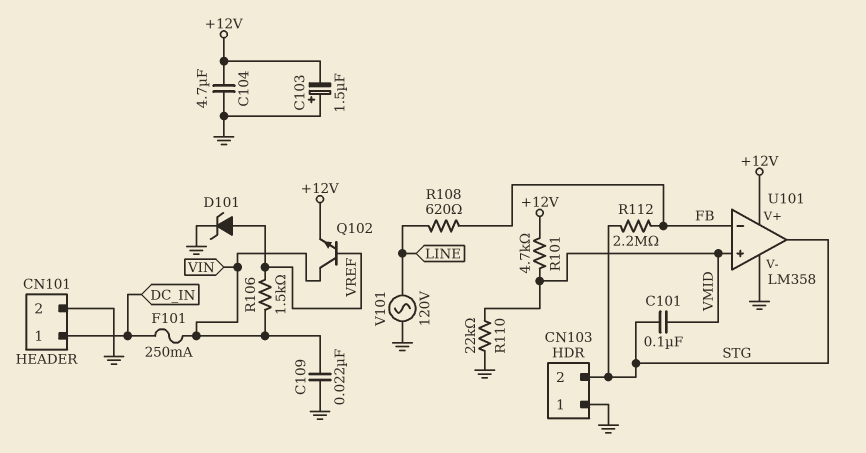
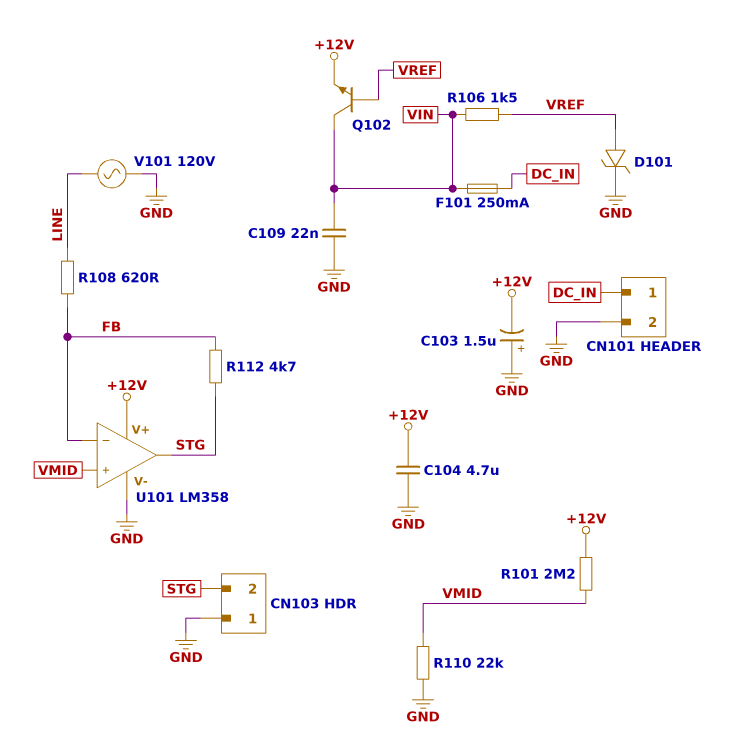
C101: 100nF (STG, VMID) -> none
R101: 4.7k (+12V, VMID) -> 2.2M (+12V, VMID)
R112: 2.2M (FB, STG) -> 4.7k (FB, STG)

